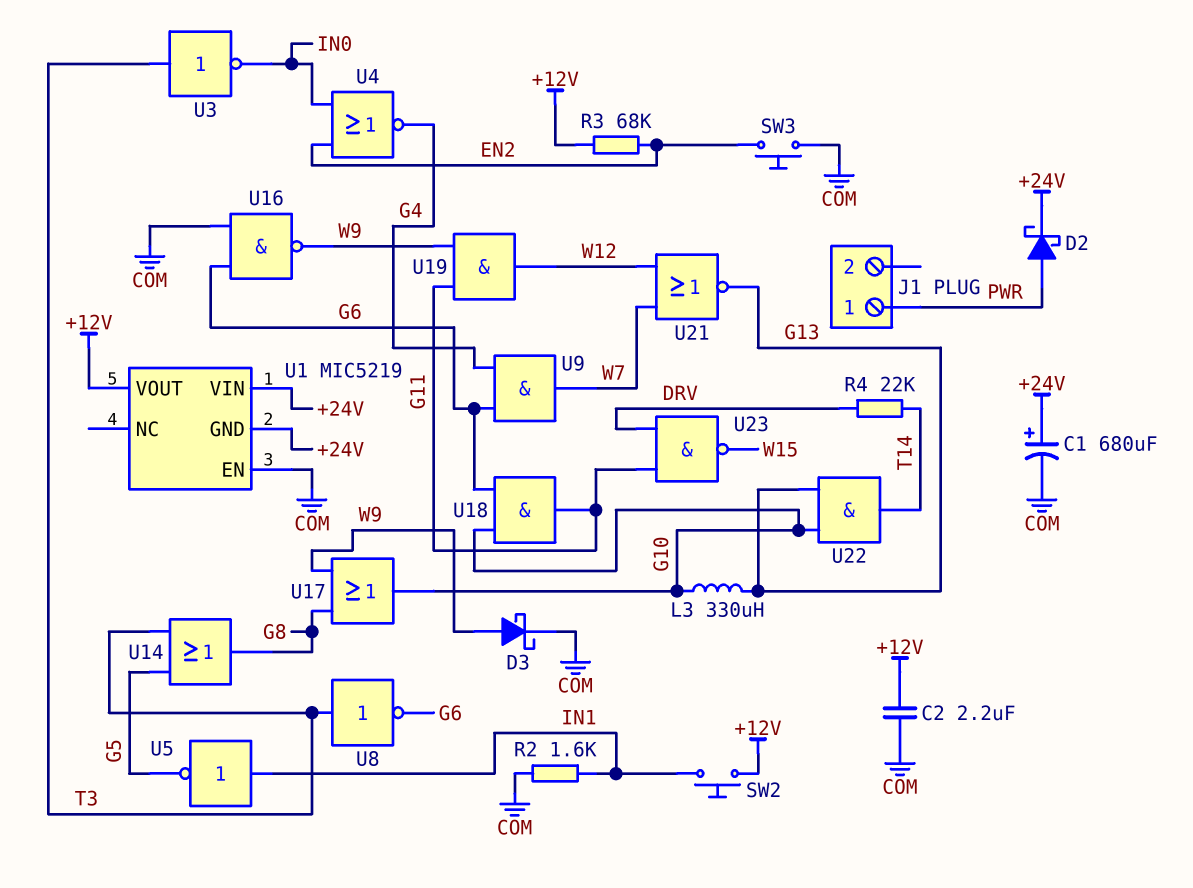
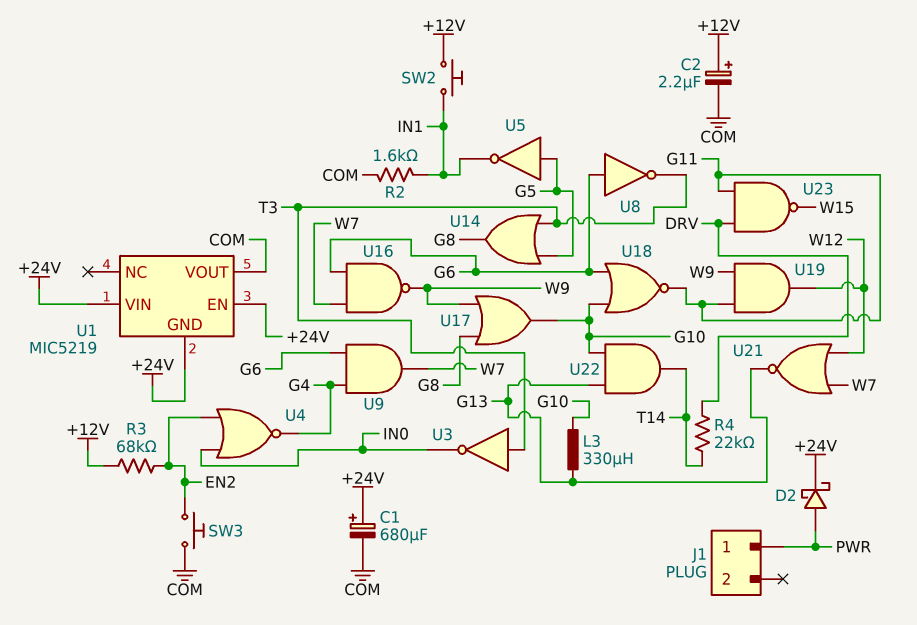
C2: 2.2uF (+12V, COM) -> 2.2uF (plus +12V, minus COM)
D3: schottky (A W9, K COM) -> none
U1 pin EN: COM -> +24V
U1 pin VOUT: +12V -> COM
U5: NOT (in IN1, out G5) -> NOT (in G5, out IN1)
U8: NOT (in T3, out G6) -> NOT (in G6, out T3)
U16: NAND (in COM, in G6, out W9) -> NAND (in G6, in W7, out W9)
U18: AND (in G6, in G10, out G11) -> NOR (in G6, in G10, out G11)

